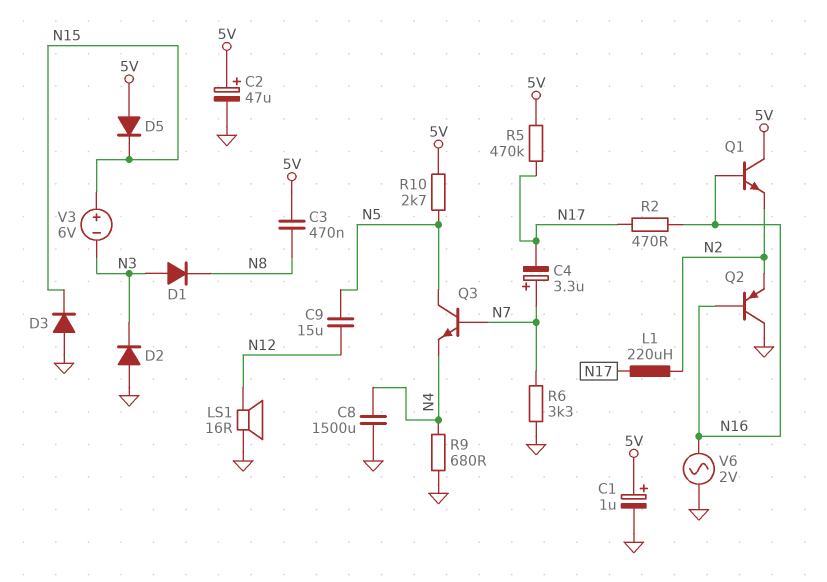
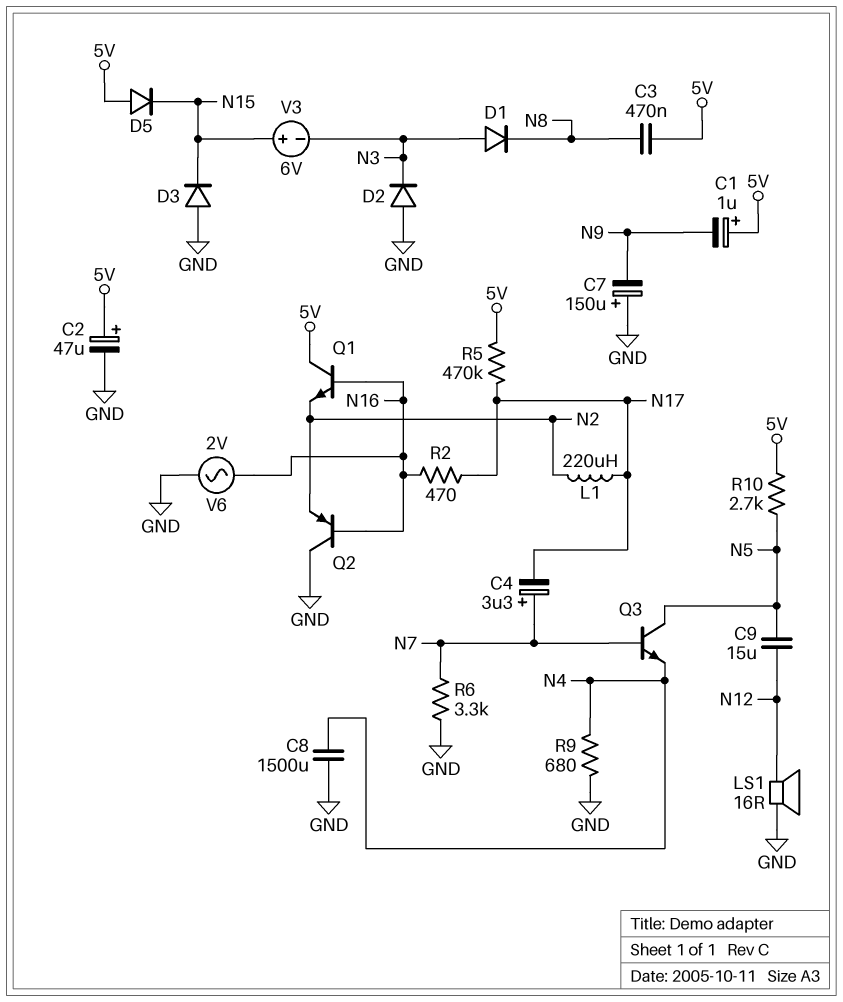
C1: 1uF (plus 5V, minus GND) -> 1uF (plus 5V, minus N9)
C7: none -> 150uF (plus GND, minus N9)

